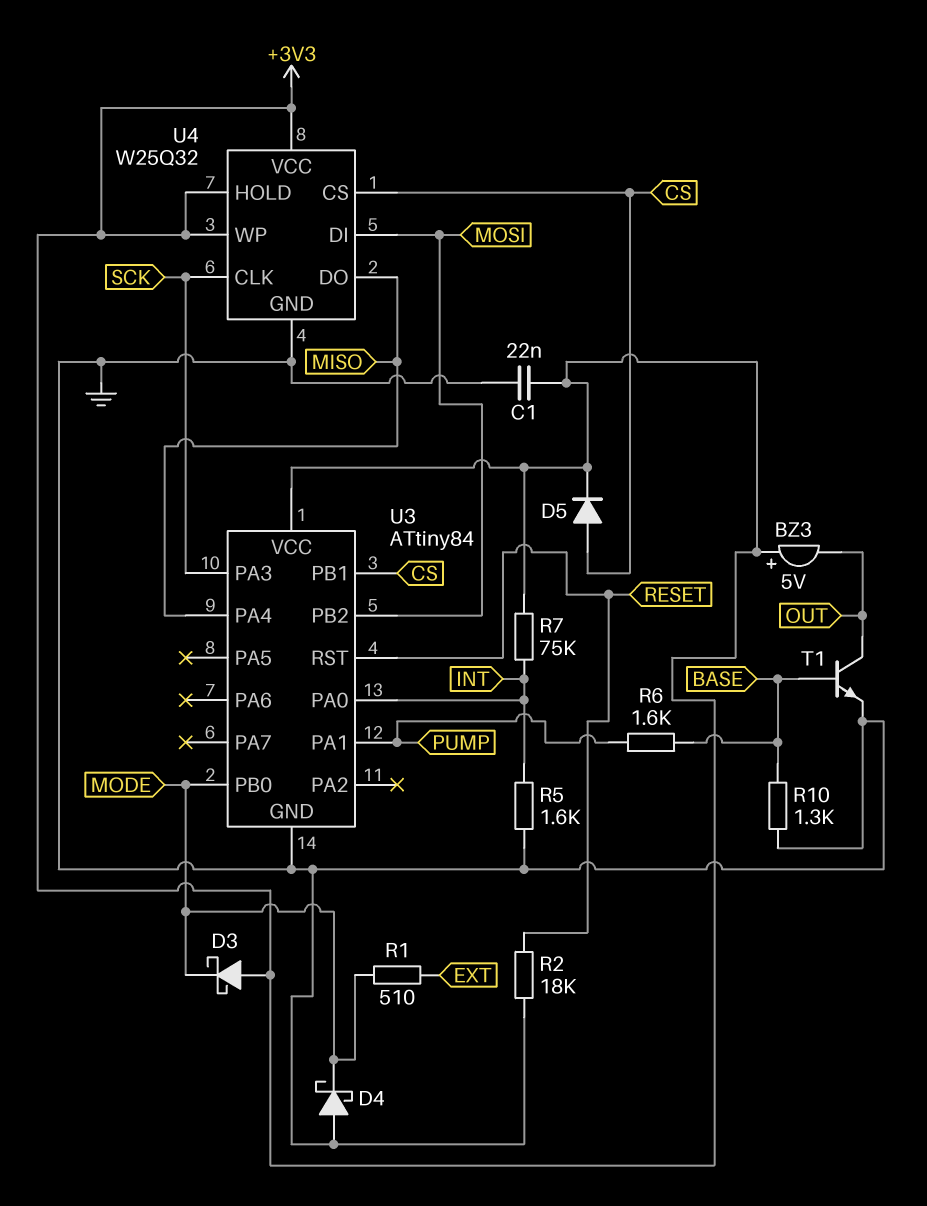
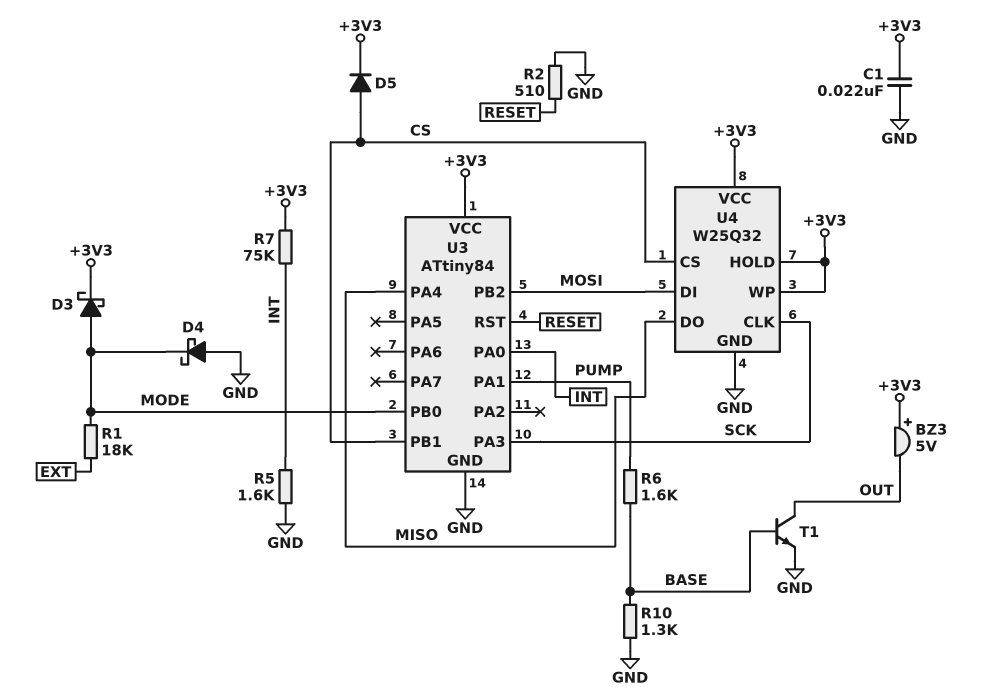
D3: schottky (A +3V3, K MODE) -> schottky (A MODE, K +3V3)
R1: 510 (EXT, MODE) -> 18k (EXT, MODE)
R2: 18k (GND, RESET) -> 510 (GND, RESET)

